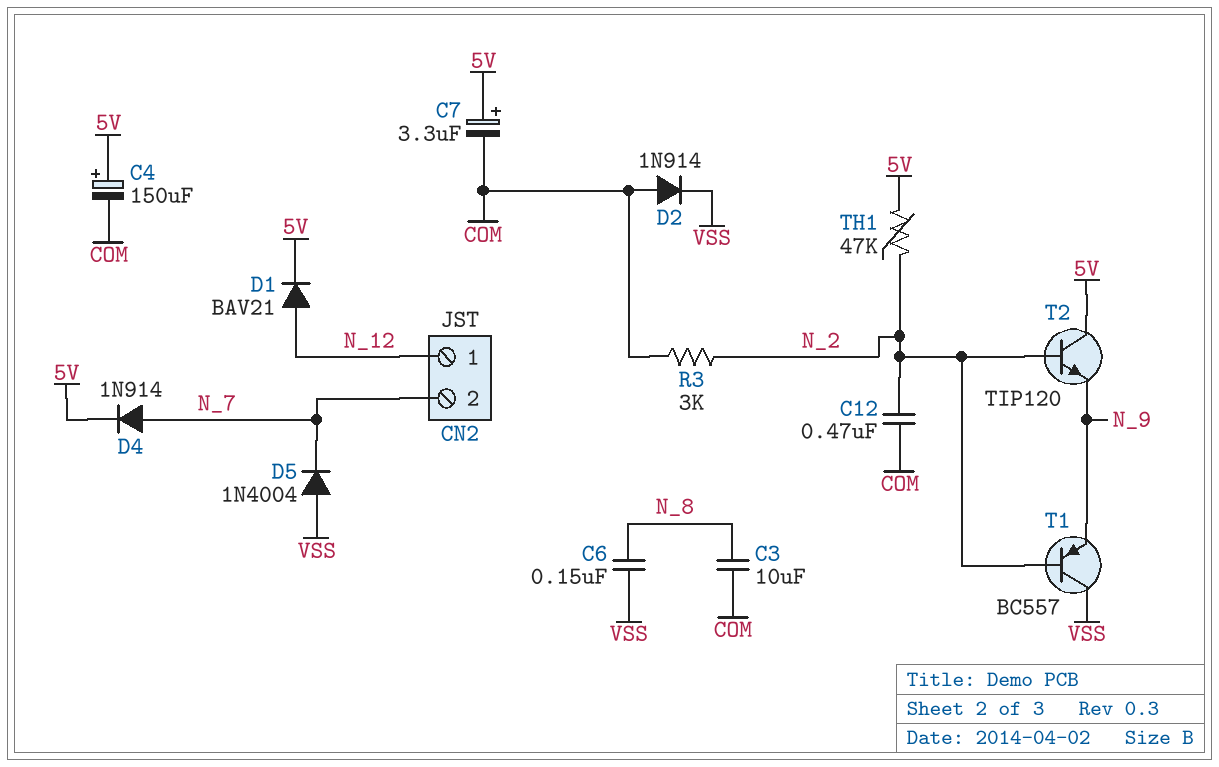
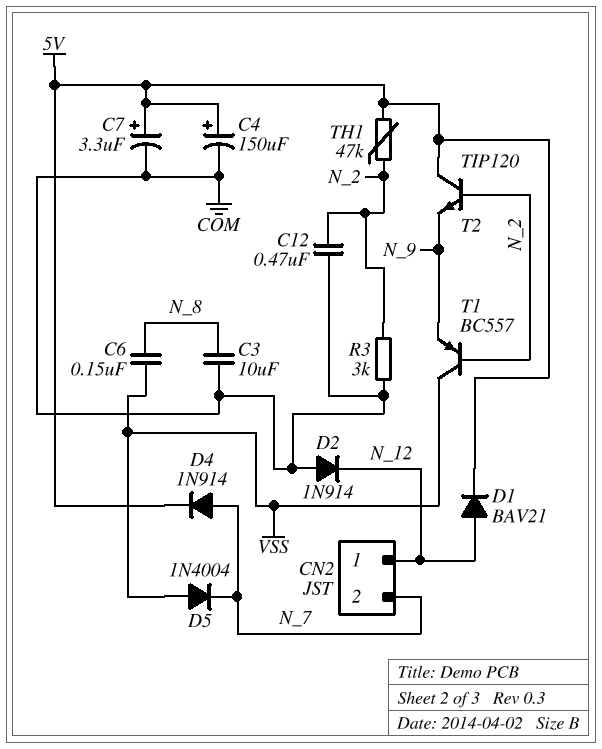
D2: diode 1N914 (A COM, K VSS) -> diode 1N914 (A COM, K N_12)

